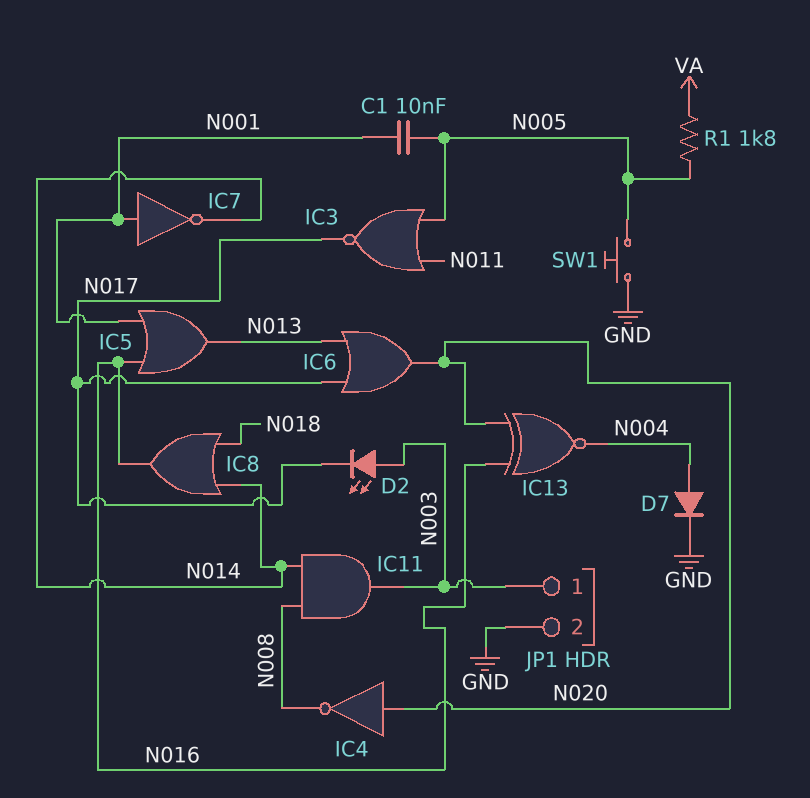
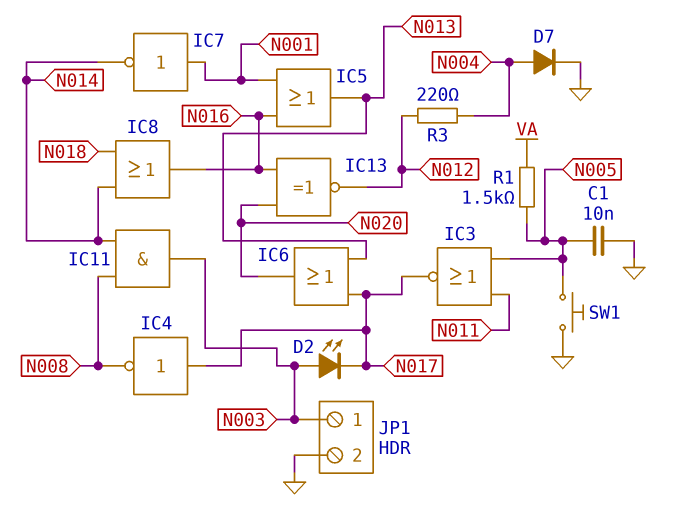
C1: 10nF (N001, N005) -> 10nF (GND, N005)
IC4: NOT (in N020, out N008) -> NOT (in N017, out N008)
IC13: XNOR (in N016, in N020, out N004) -> XNOR (in N016, in N020, out N012)
R1: 1.8k (N005, VA) -> 1.5k (N005, VA)
R3: none -> 220 (N004, N012)

